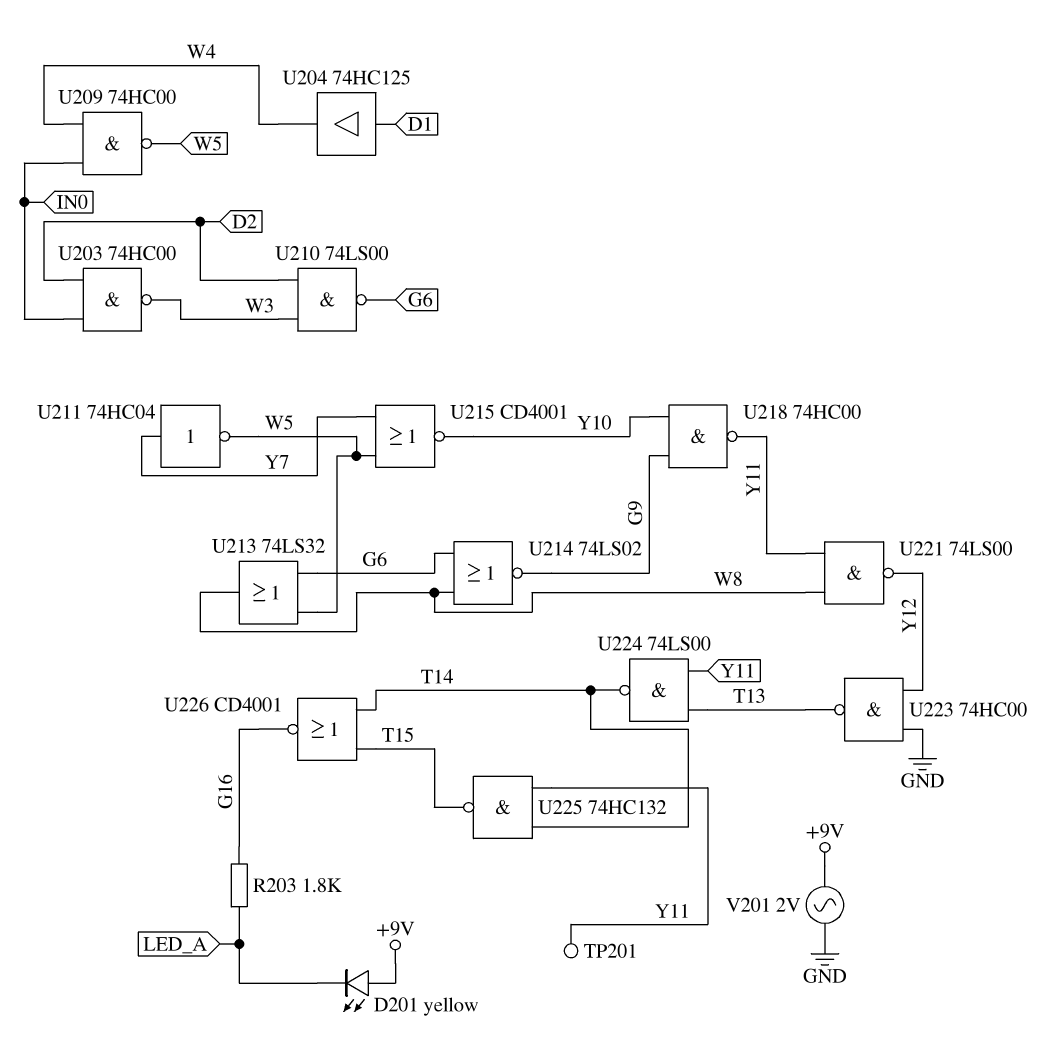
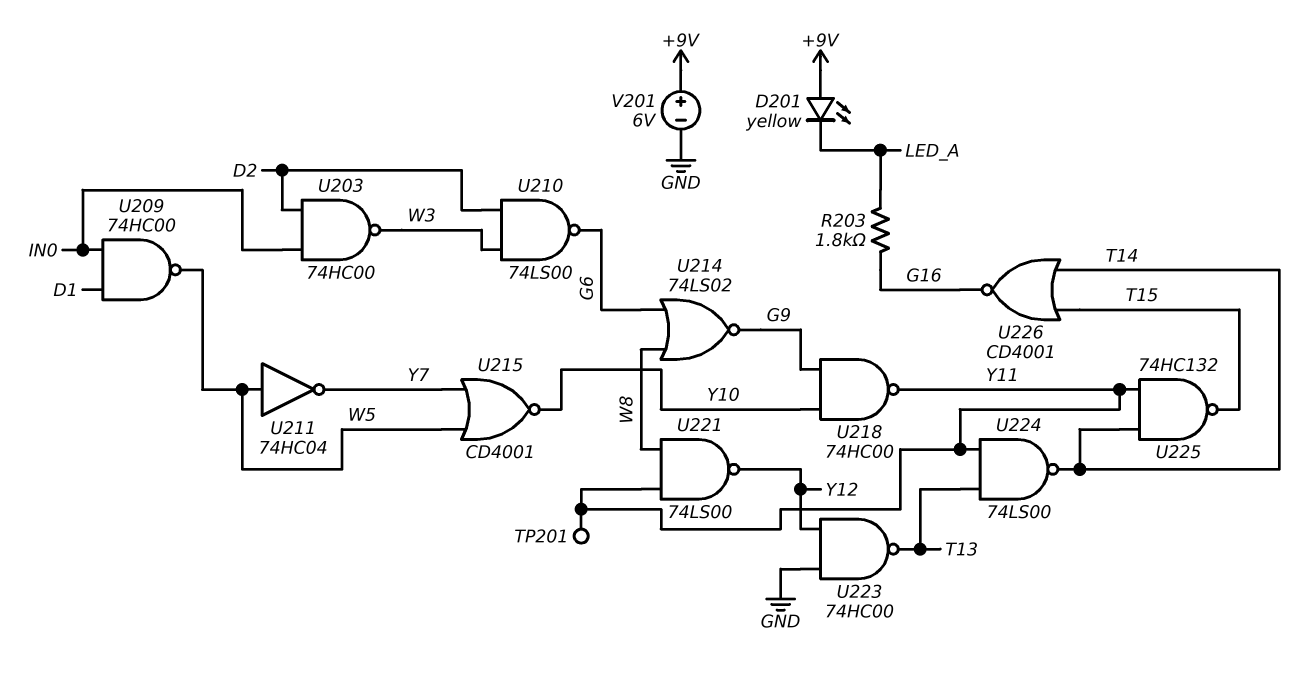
U204: buffer 74HC125 (in D1, out W4) -> none
U209: NAND 74HC00 (in IN0, in W4, out W5) -> NAND 74HC00 (in D1, in IN0, out W5)
U211: NOT 74HC04 (in Y7, out W5) -> NOT 74HC04 (in W5, out Y7)
U213: OR 74LS32 (in G6, in W5, out W8) -> none
V201: AC 2V (+9V, GND) -> 6V (plus +9V, minus GND)

